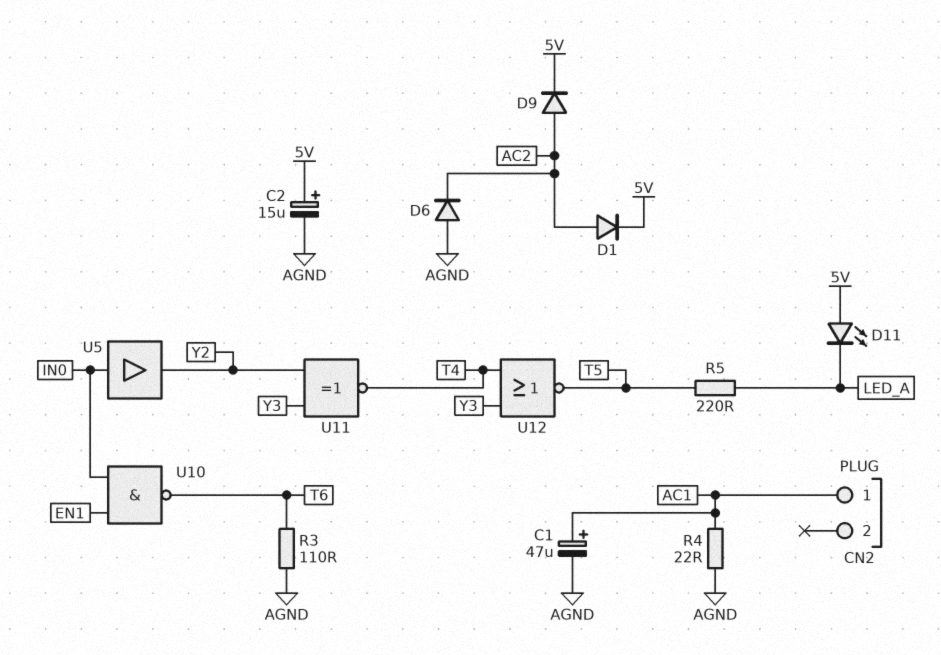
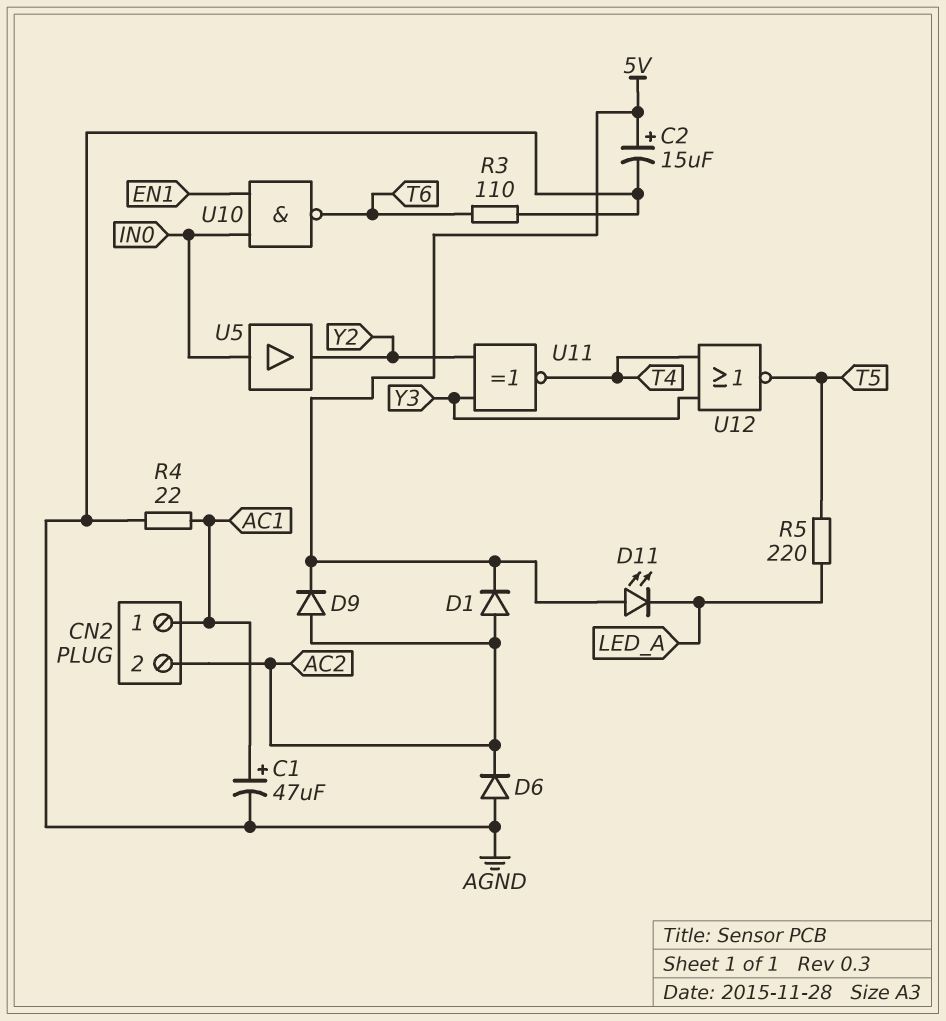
CN2 pin 2: none -> AC2

